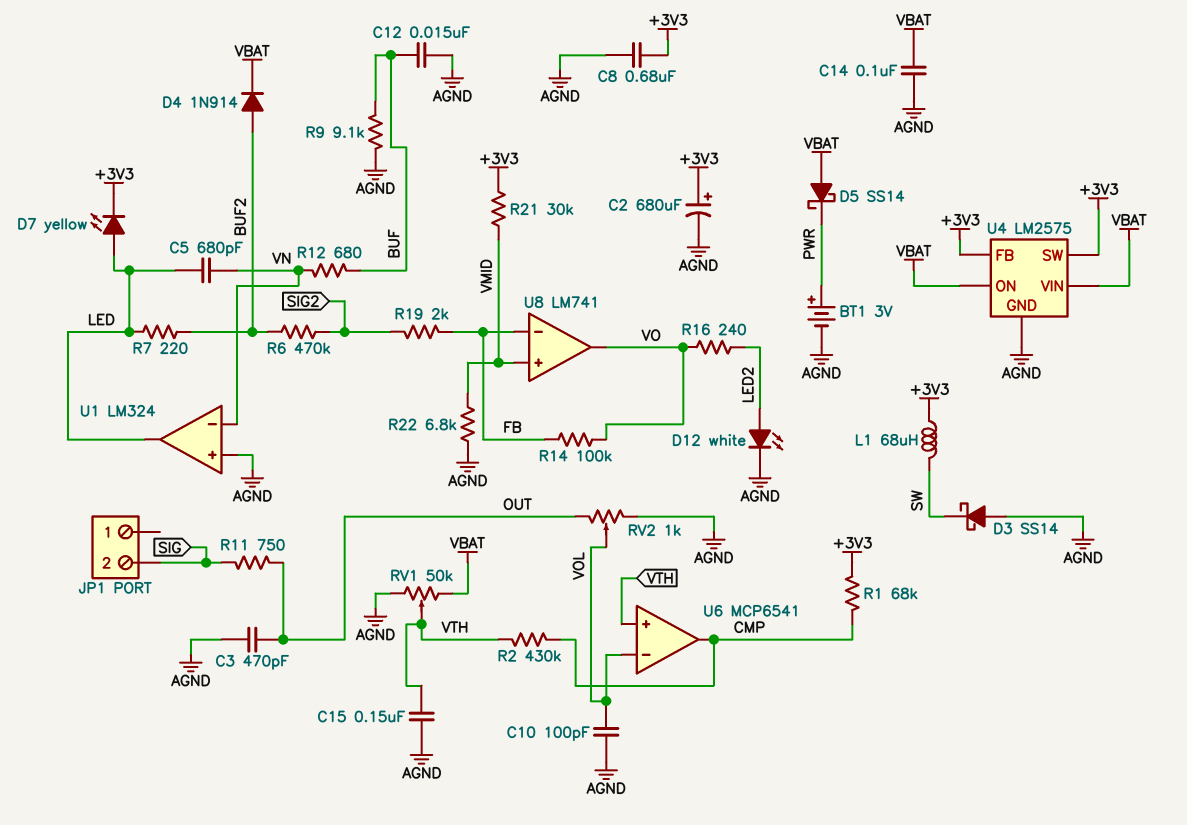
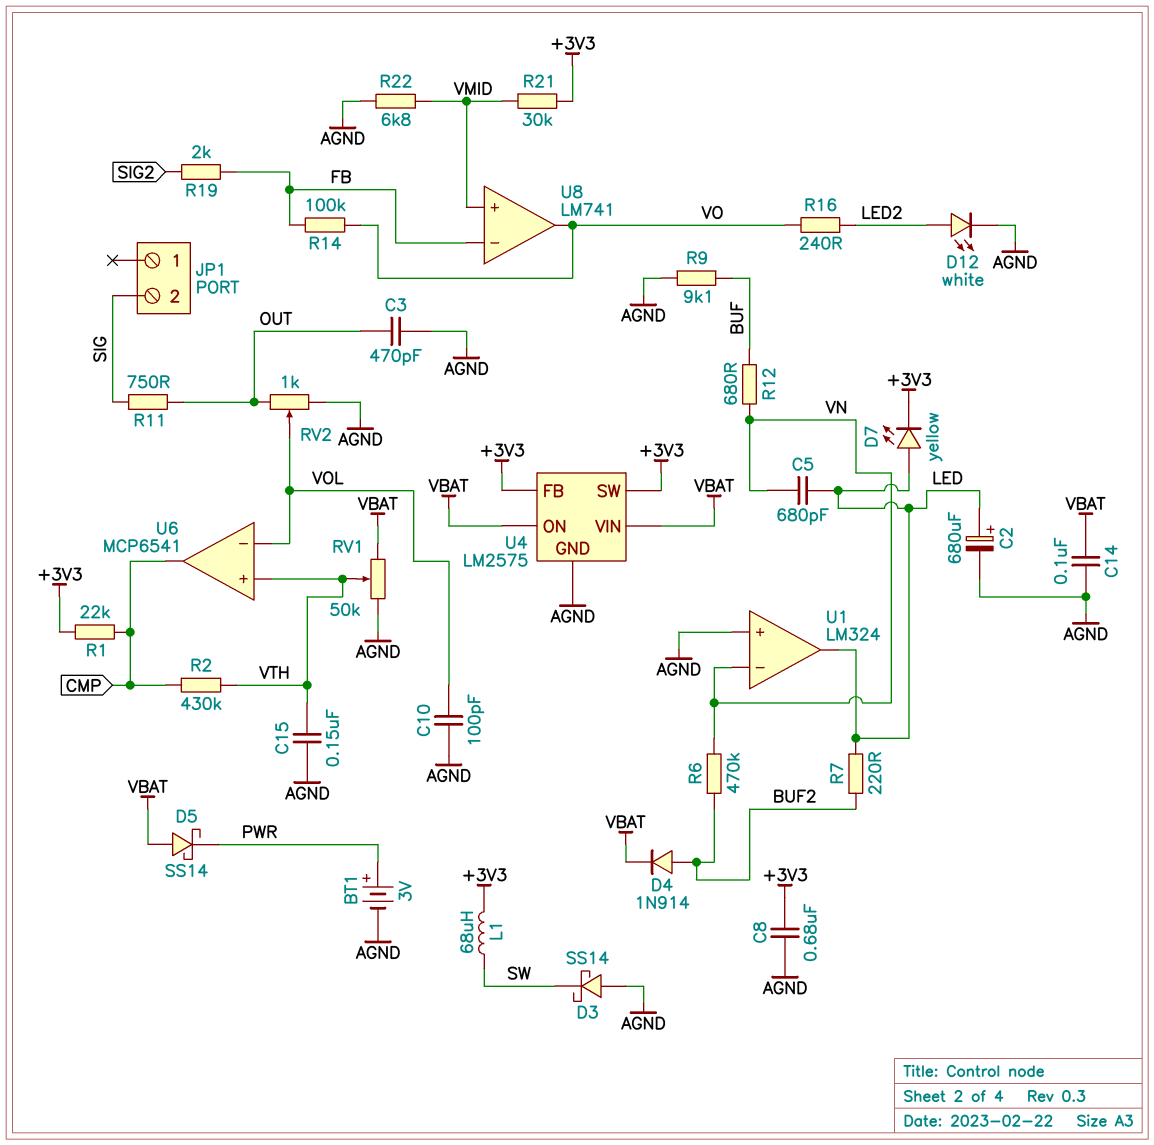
C2: 680uF (plus +3V3, minus AGND) -> 680uF (plus LED, minus AGND)
C12: 15nF (AGND, BUF) -> none
R1: 68k (+3V3, CMP) -> 22k (+3V3, CMP)
R6: 470k (BUF2, SIG2) -> 470k (BUF2, VN)

